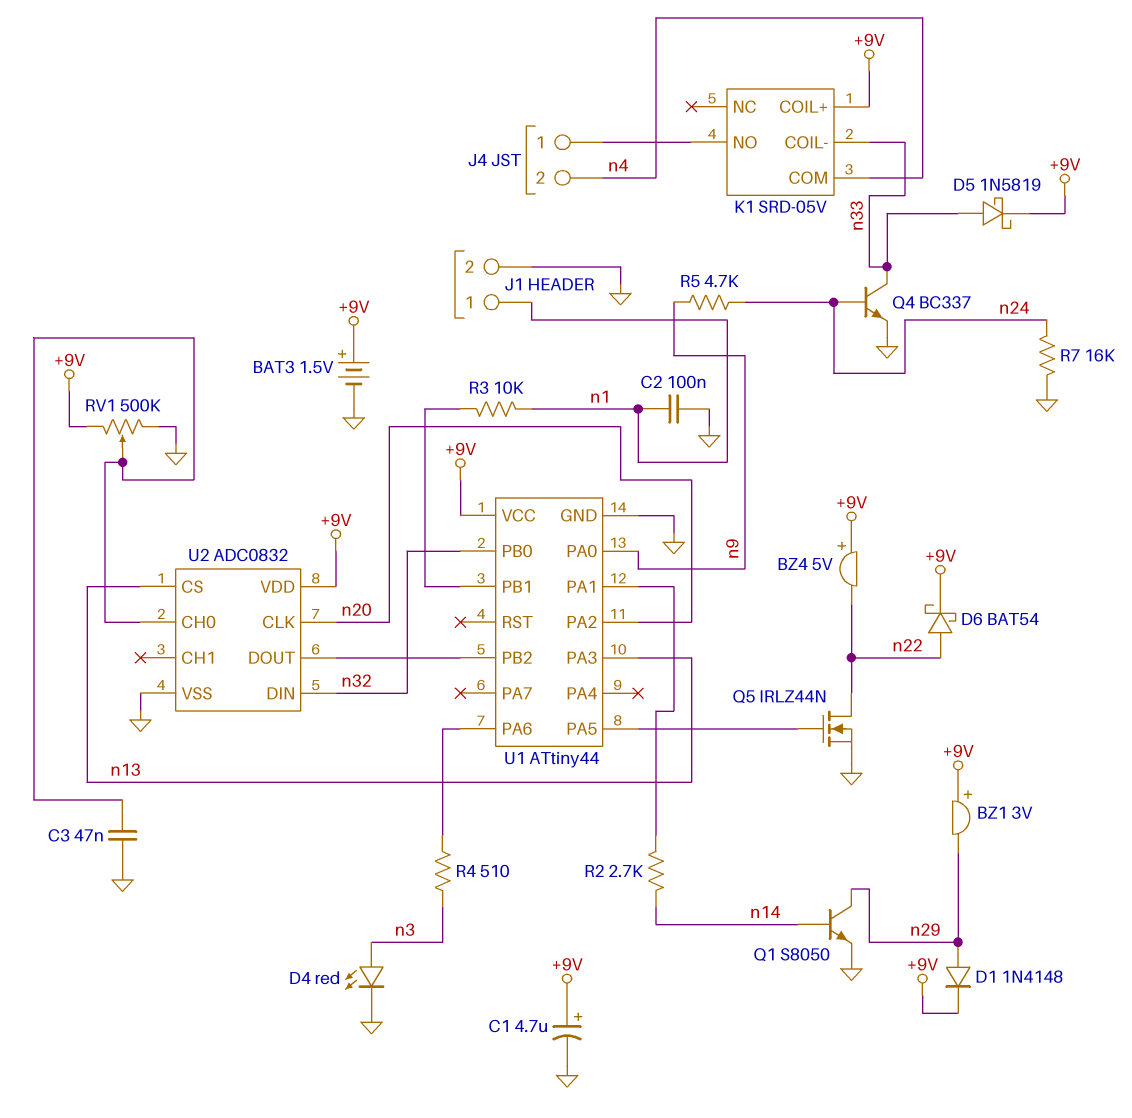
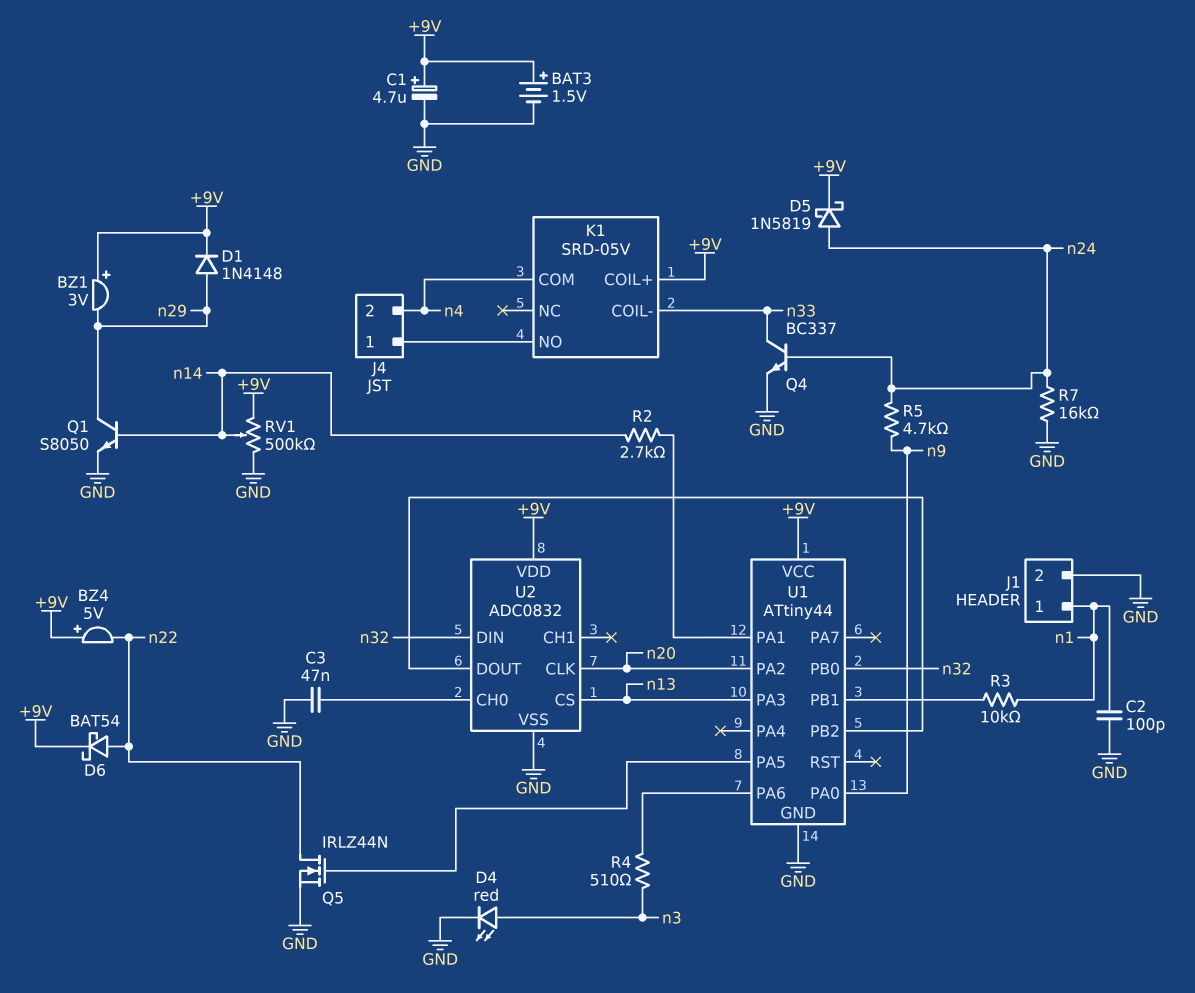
C2: 100nF (GND, n1) -> 100pF (GND, n1)
D5: schottky 1N5819 (A n33, K +9V) -> schottky 1N5819 (A n24, K +9V)
RV1: 500k (+9V, GND, wiper U2/CH0) -> 500k (+9V, GND, wiper n14)

